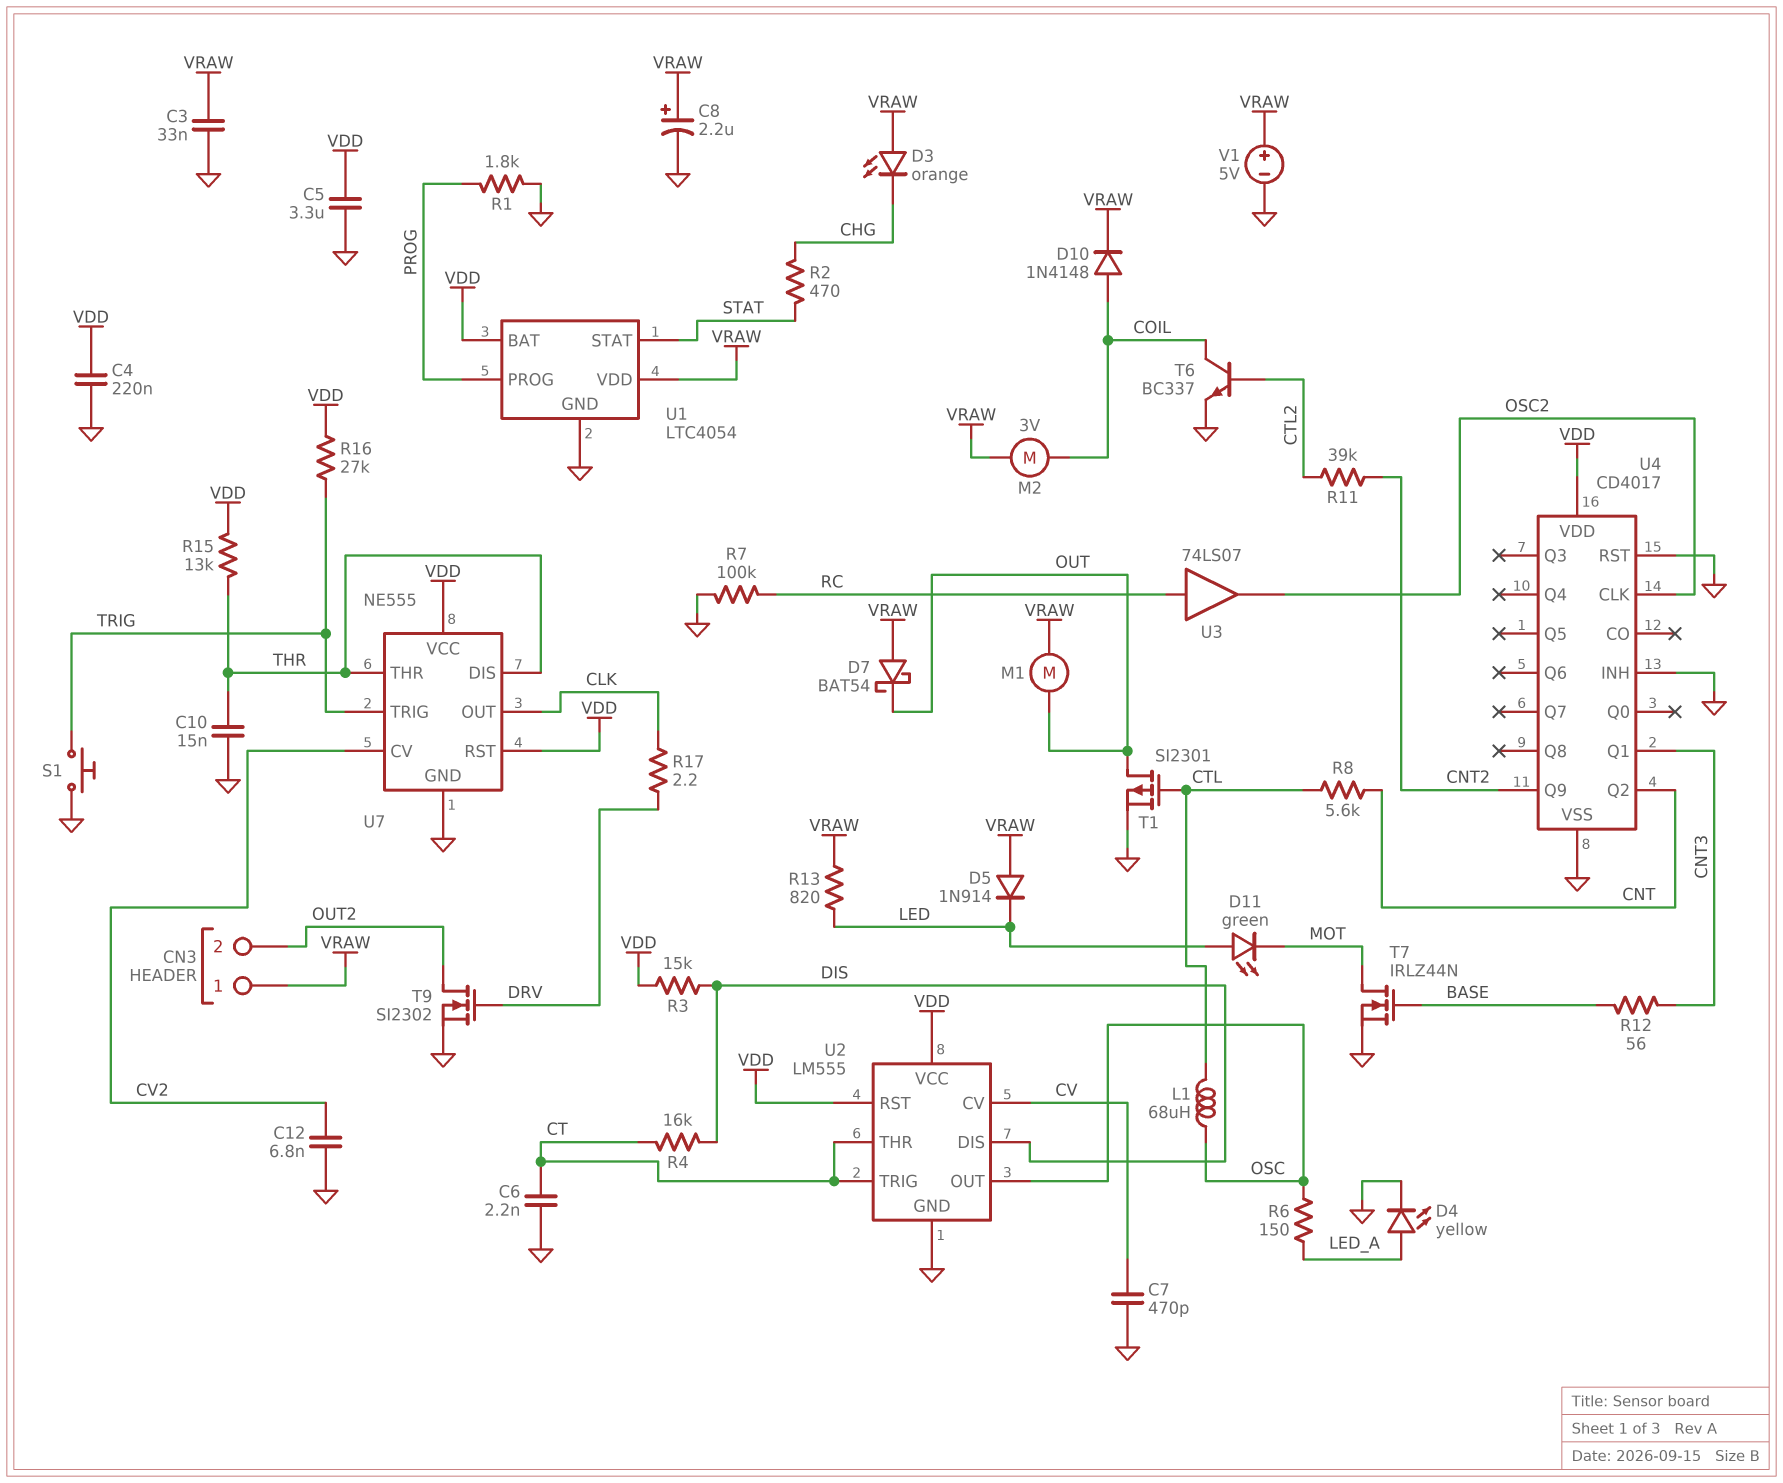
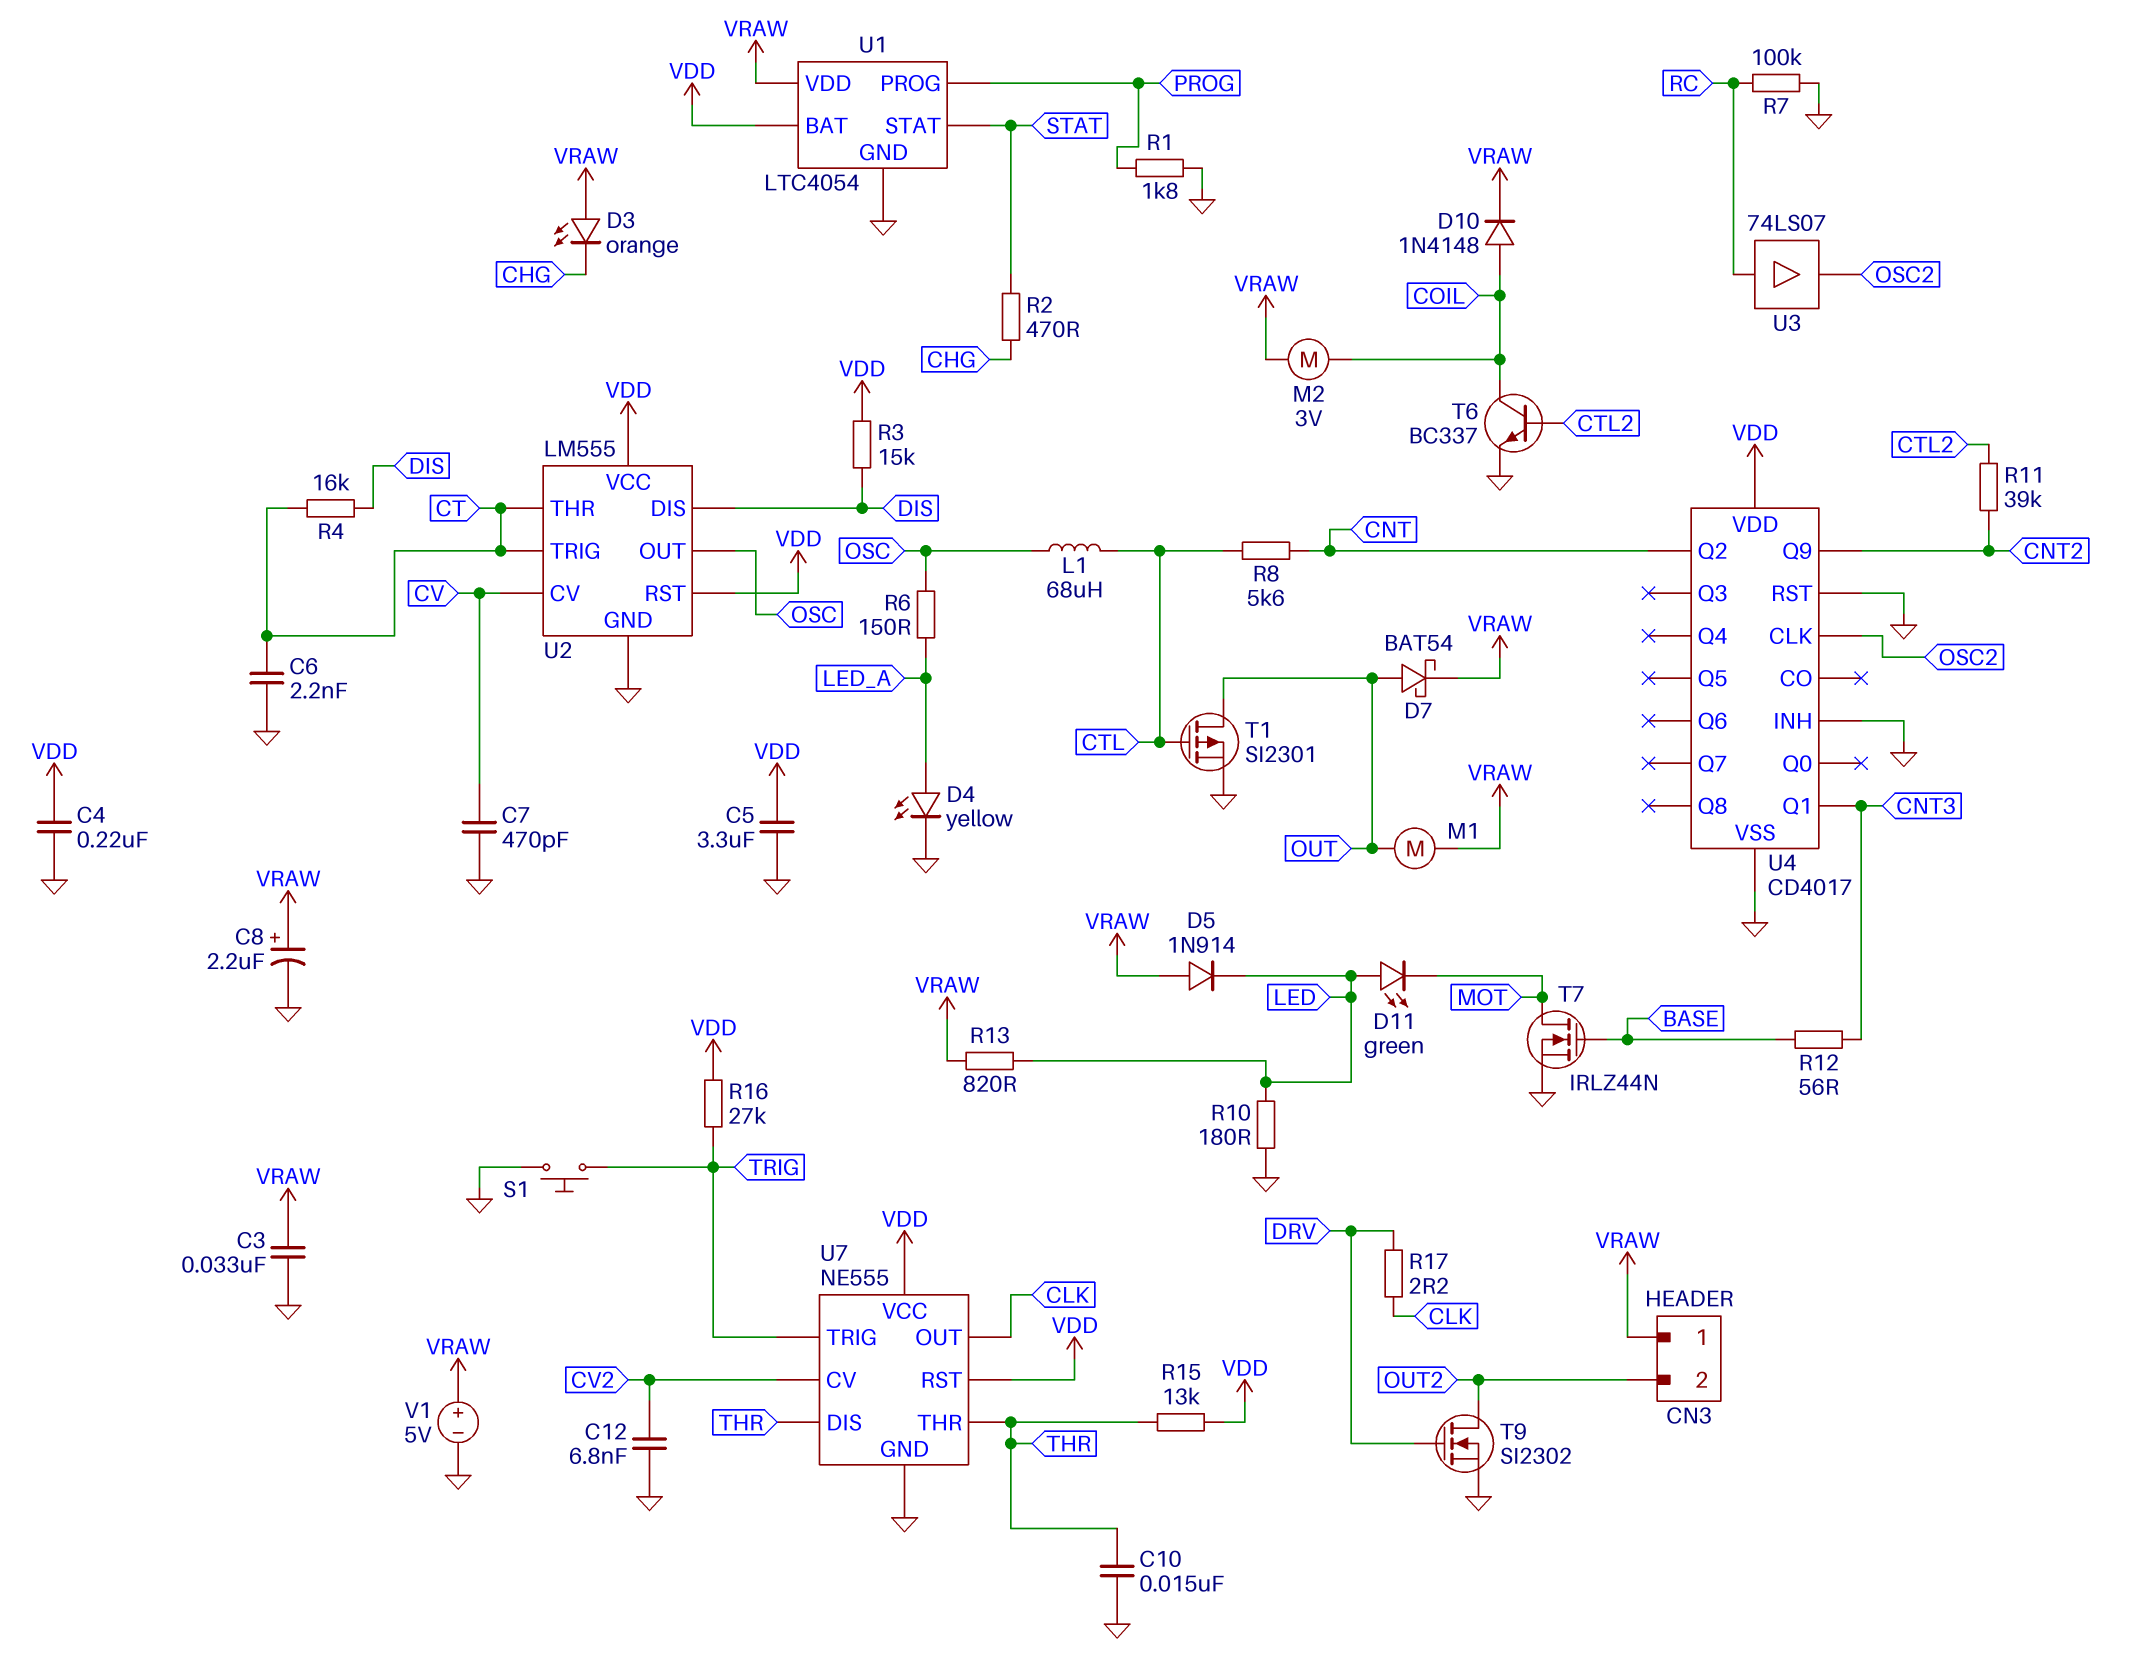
D7: schottky BAT54 (A VRAW, K OUT) -> schottky BAT54 (A OUT, K VRAW)
R10: none -> 180 (GND, LED)

